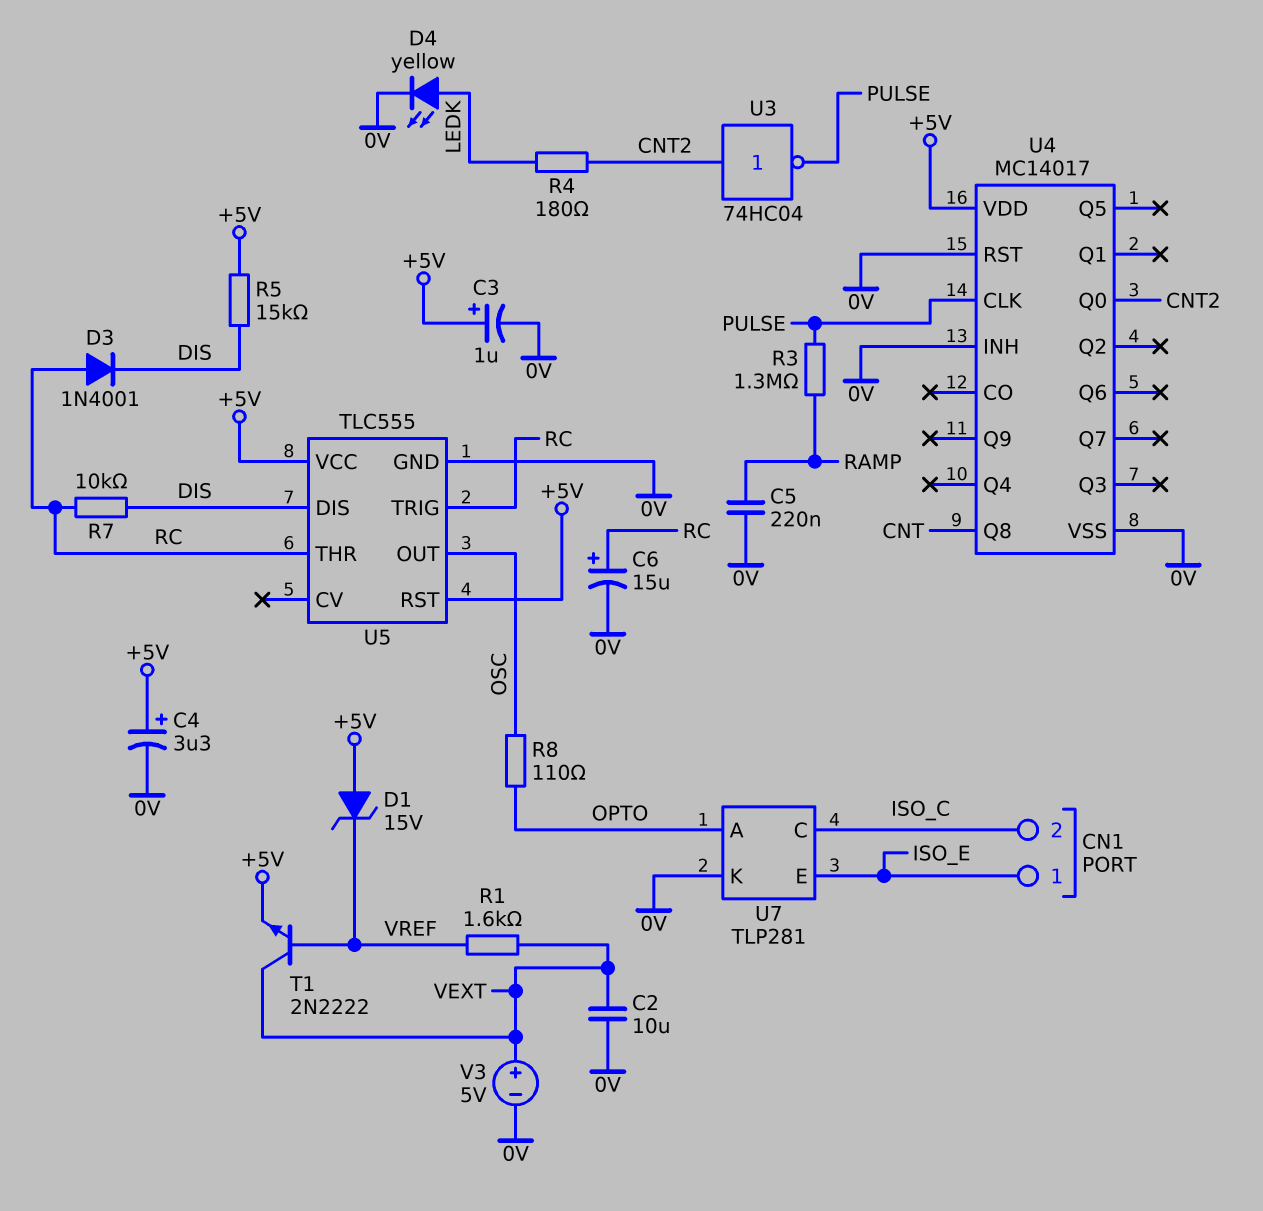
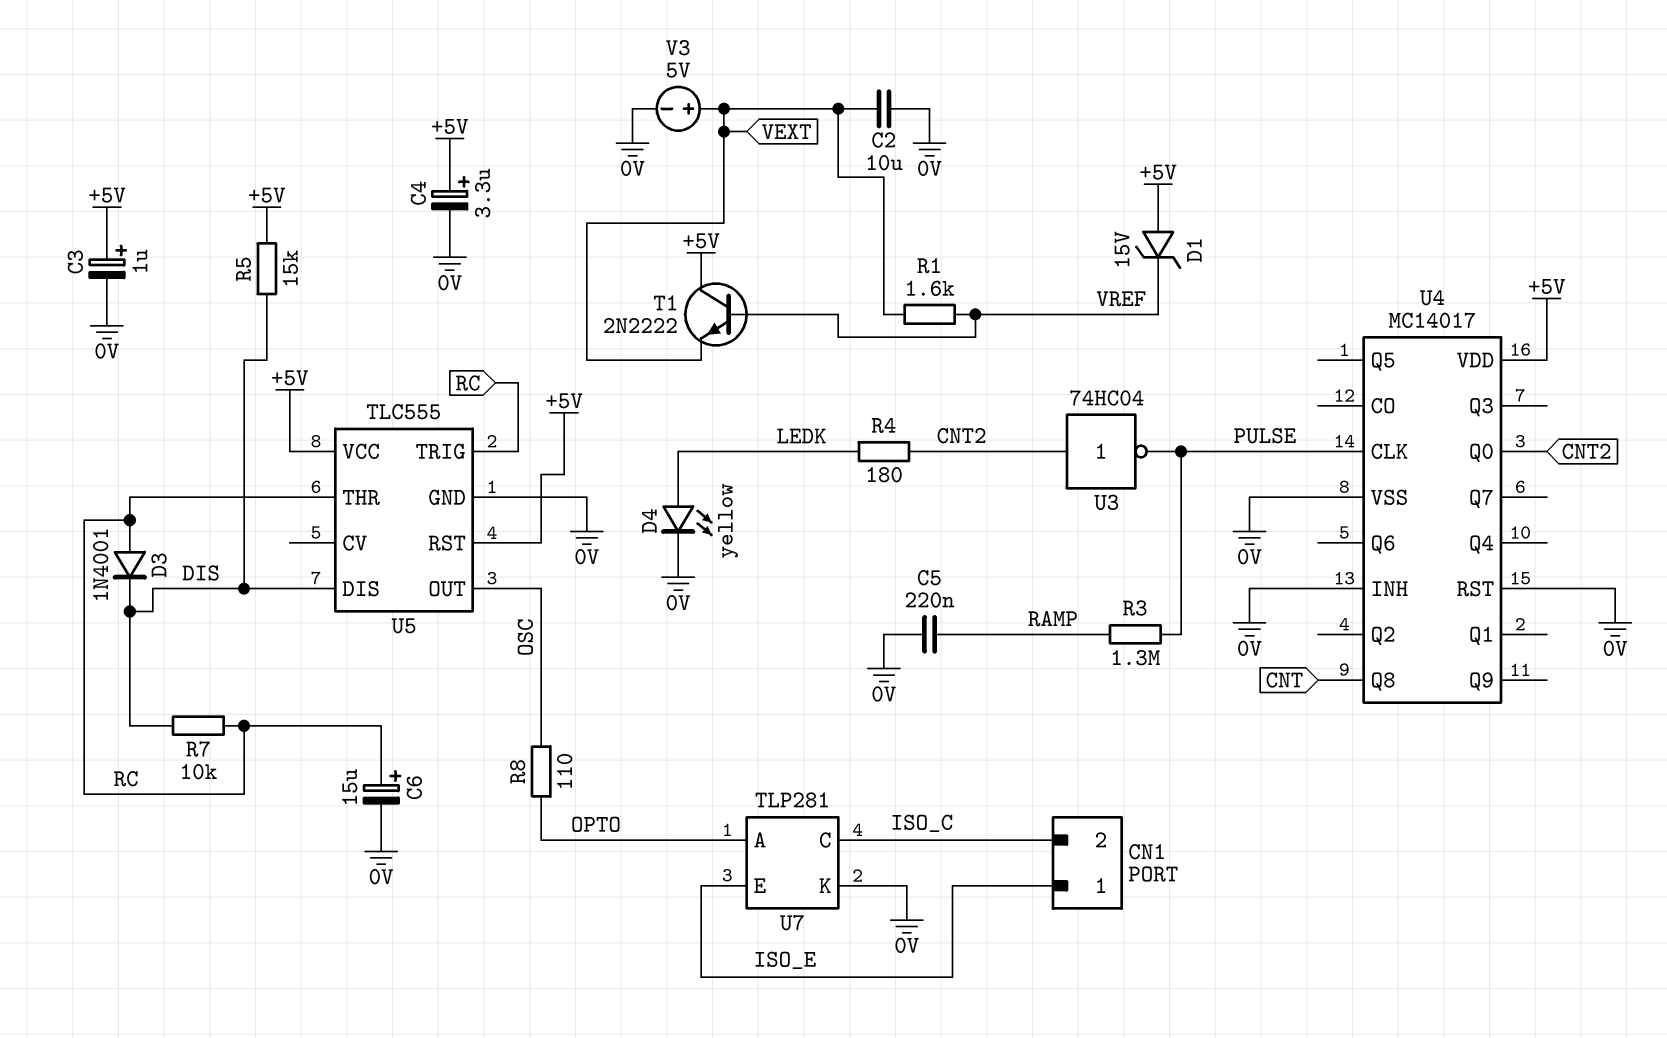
T1: NPN 2N2222 (B VREF, C VEXT, E +5V) -> NPN 2N2222 (B VREF, C +5V, E VEXT)

